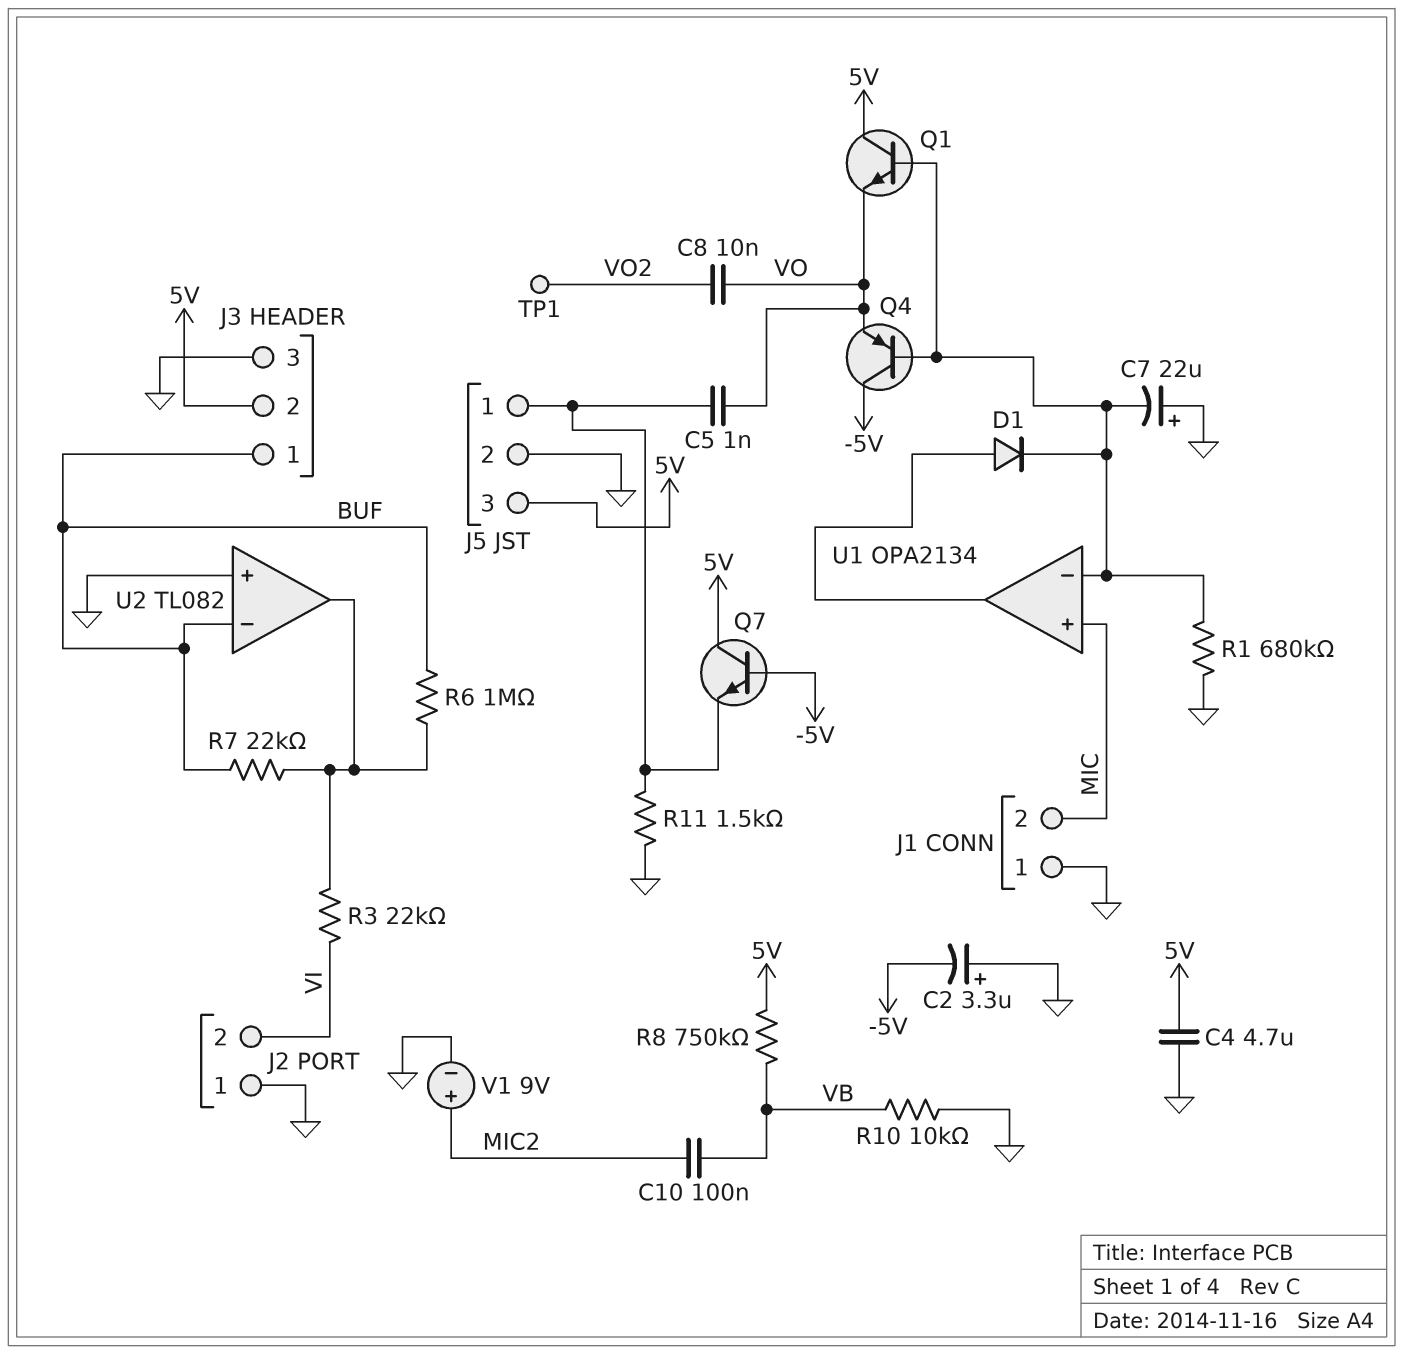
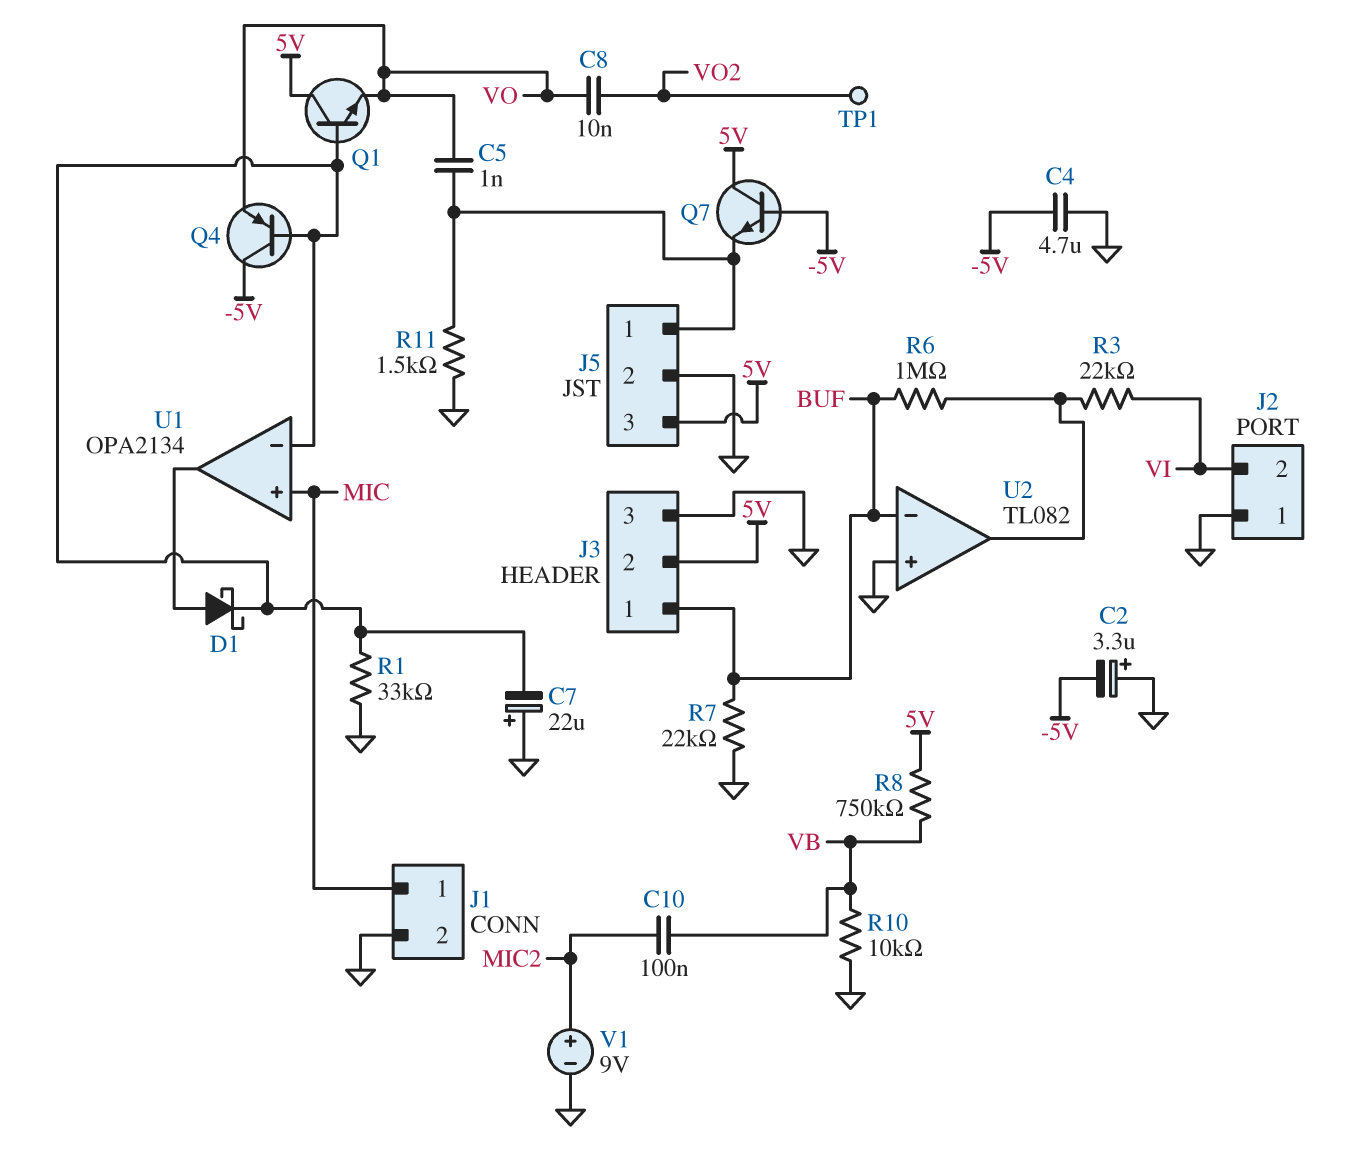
C4: 4.7uF (5V, GND) -> 4.7uF (-5V, GND)
D1: diode (A U1/out, K U1/in-) -> schottky (A U1/out, K U1/in-)
J1 pin 1: GND -> MIC
J1 pin 2: MIC -> GND
R1: 680k (GND, U1/in-) -> 33k (GND, U1/in-)
R7: 22k (BUF, U2/out) -> 22k (BUF, GND)

